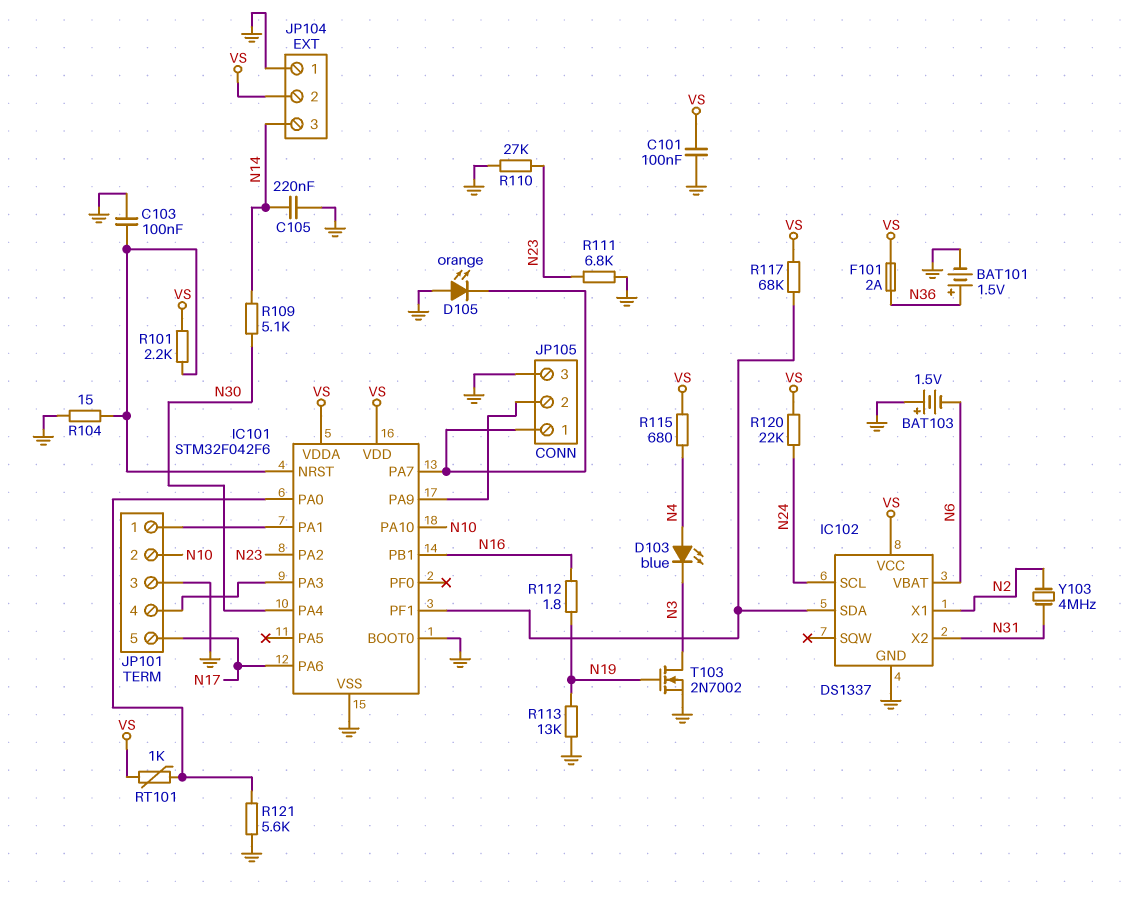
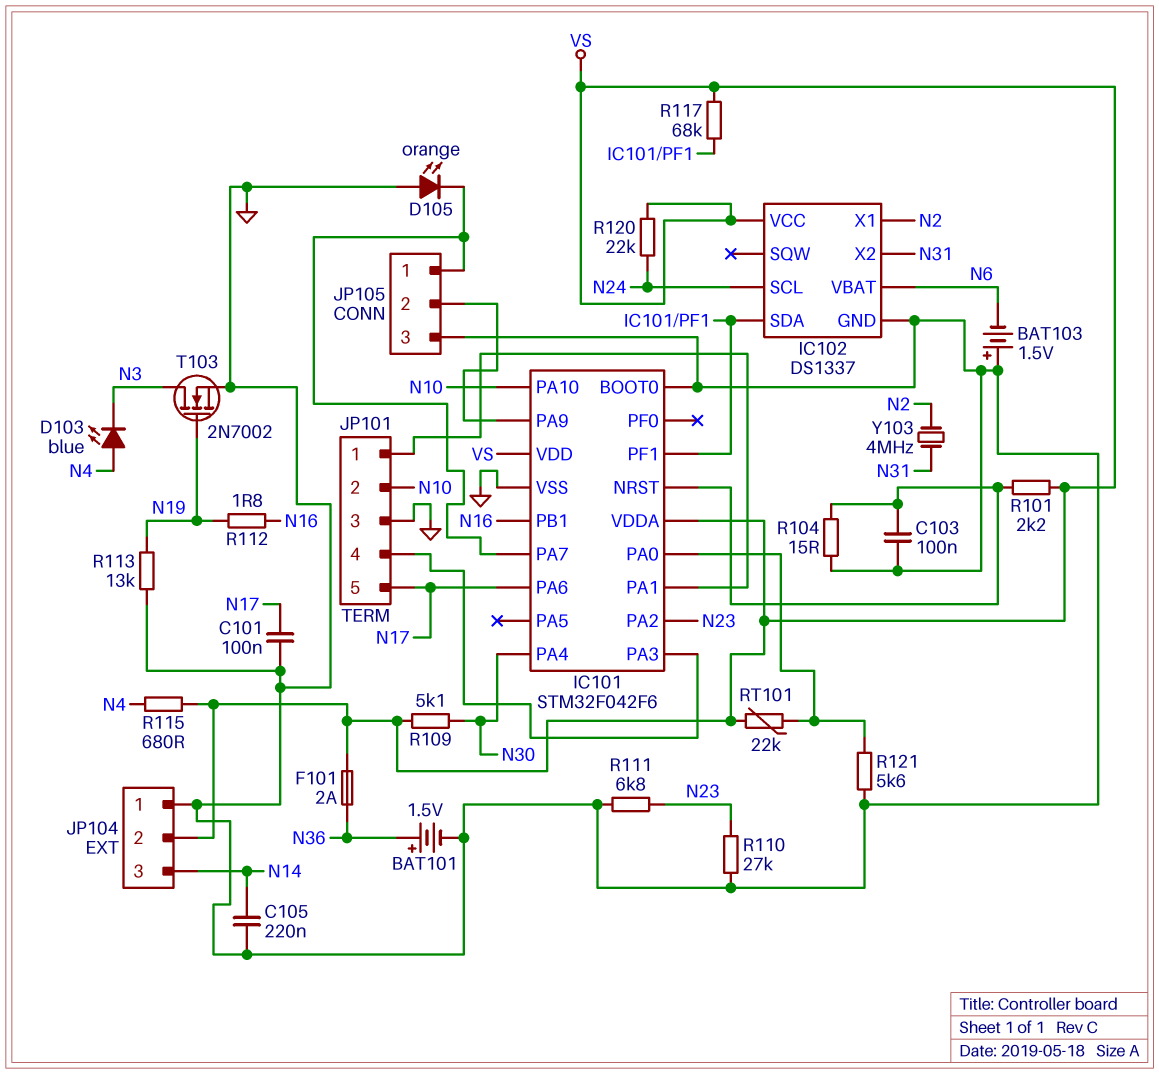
C101: 100nF (GND, VS) -> 100nF (GND, N17)
R109: 5.1k (N14, N30) -> 5.1k (N30, VS)
RT101: 1k (IC101/PA0, VS) -> 22k (IC101/PA0, VS)

